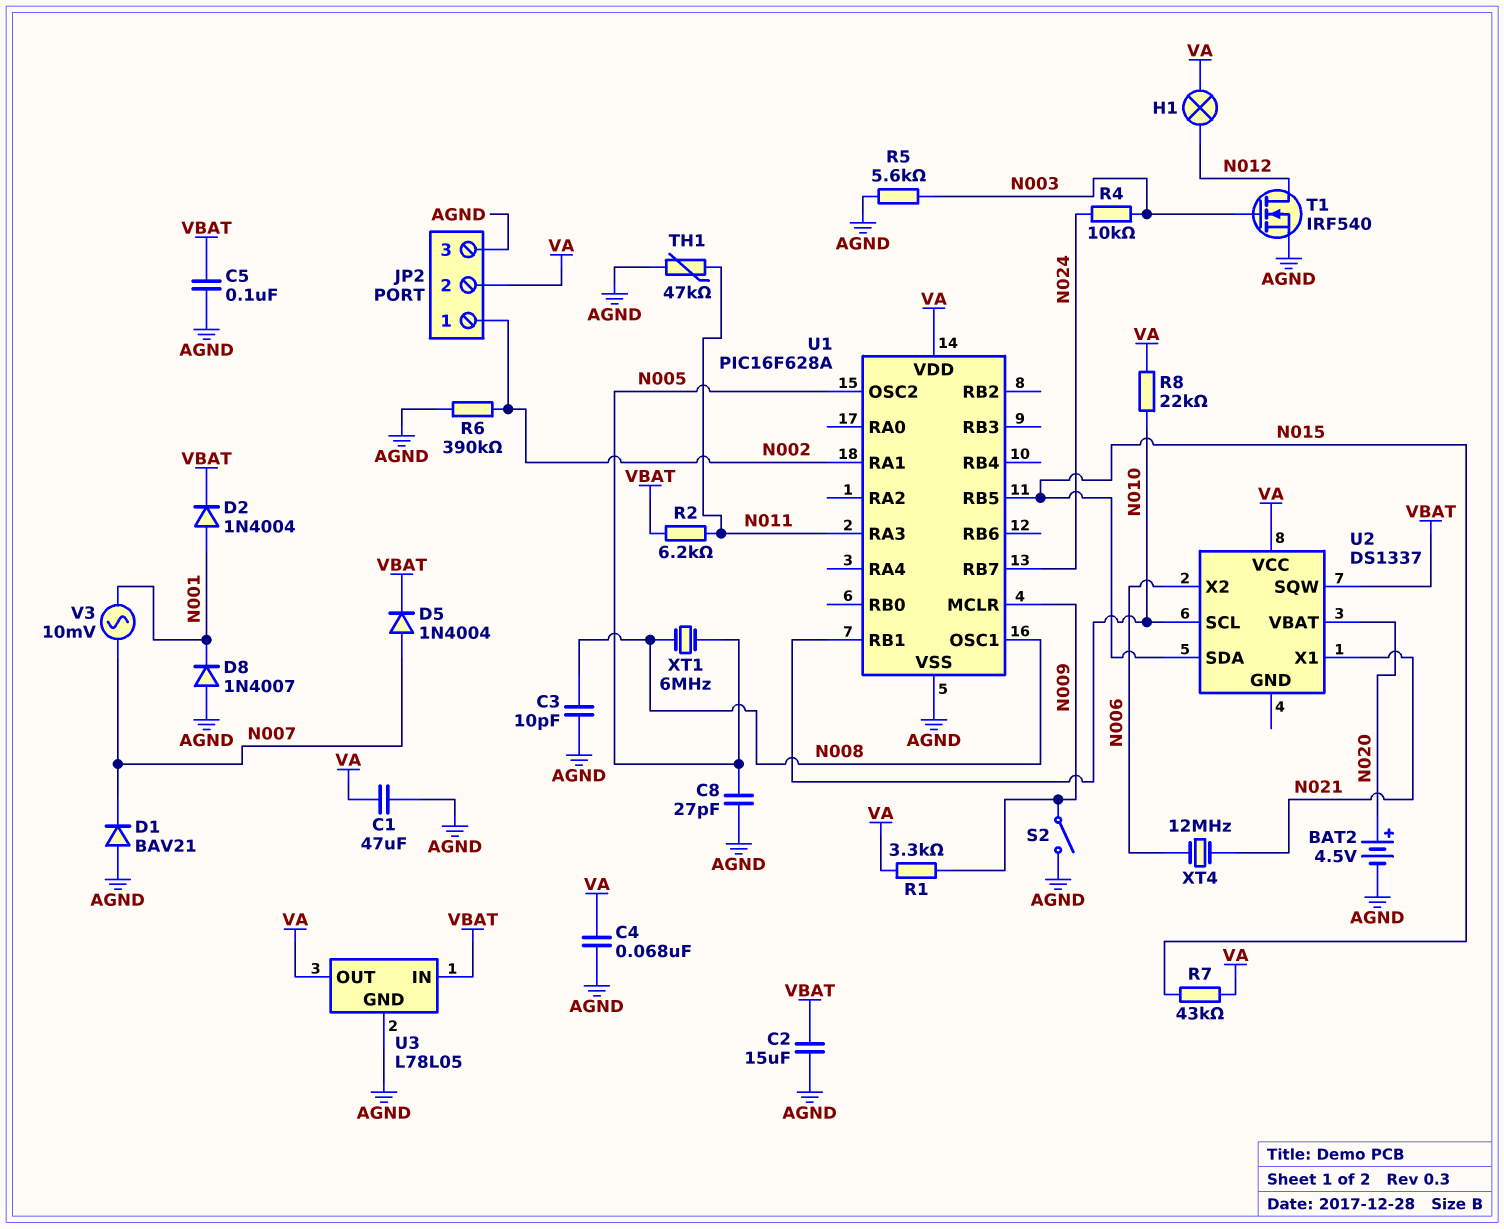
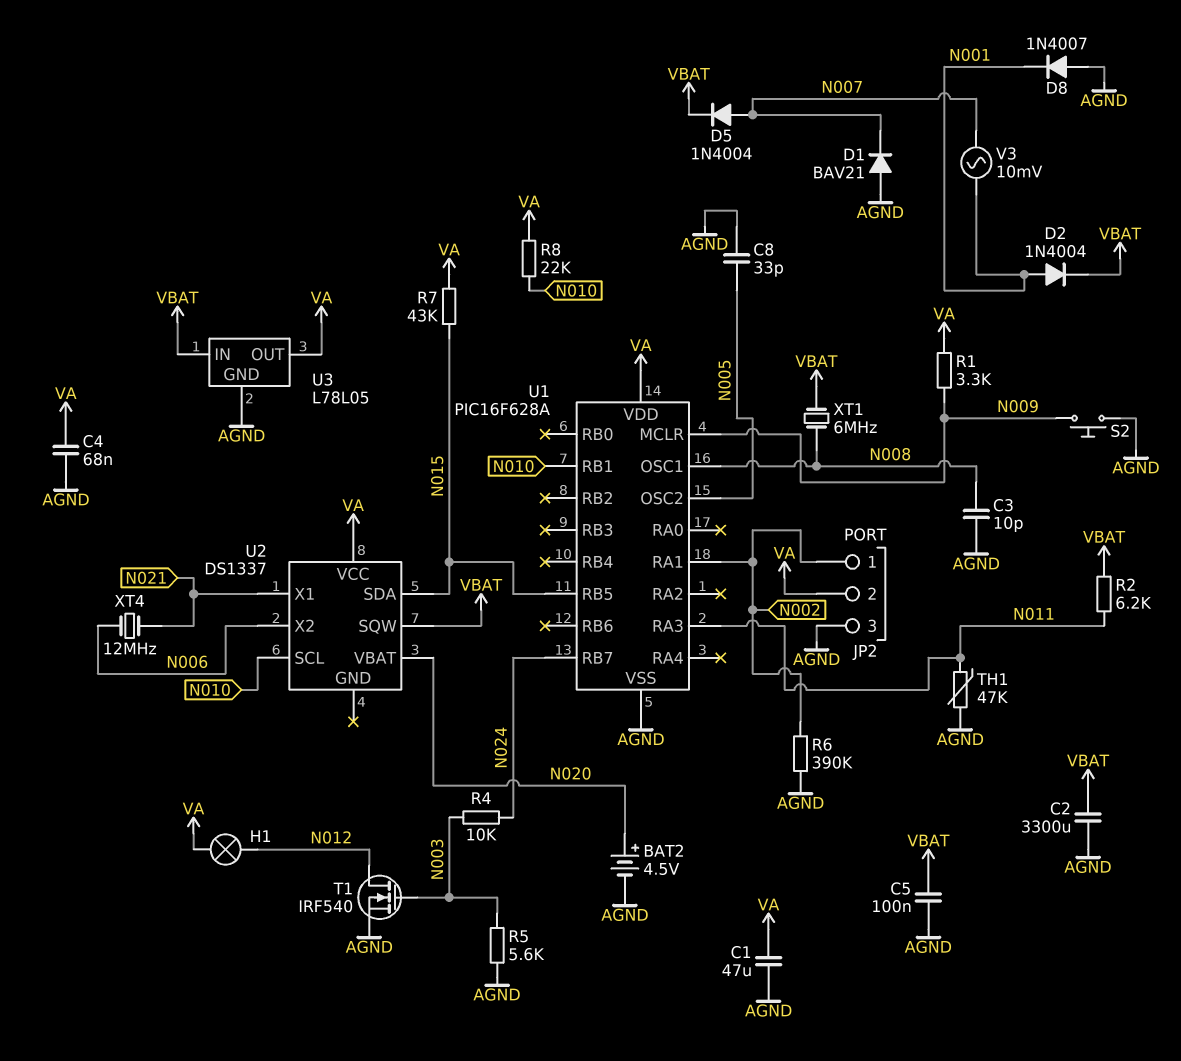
C2: 15uF (AGND, VBAT) -> 3300uF (AGND, VBAT)
C8: 27pF (AGND, N005) -> 33pF (AGND, N005)
S2: switch (AGND, N009) -> button (AGND, N009)
XT1: 6MHz (N005, N008) -> 6MHz (N008, VBAT)

